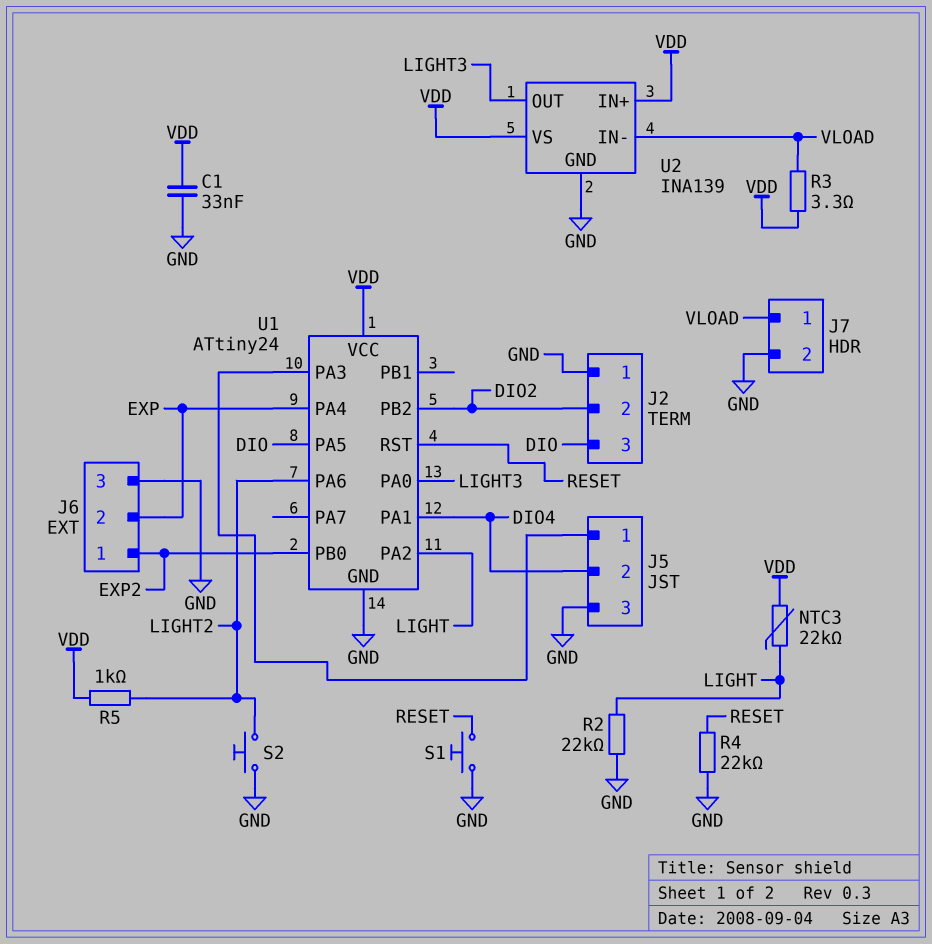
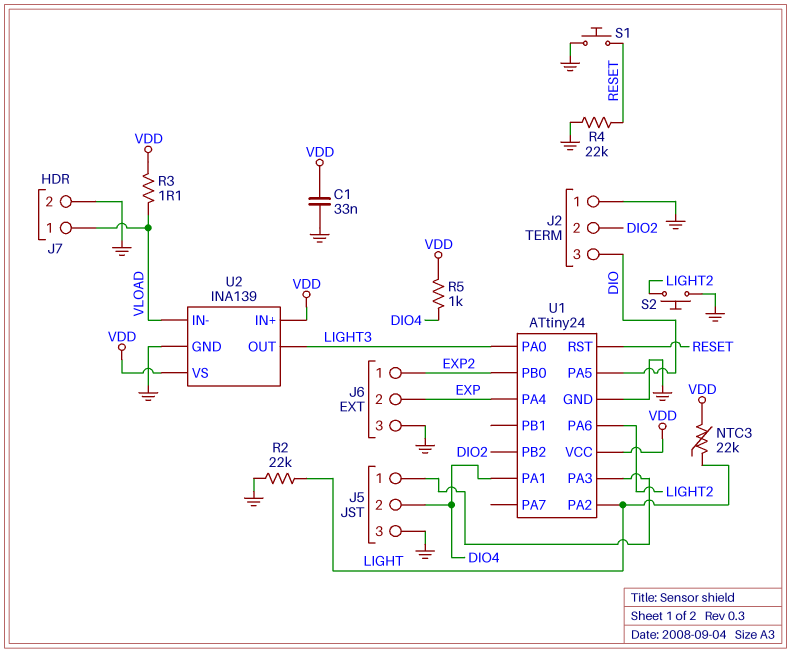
R3: 3.3 (VDD, VLOAD) -> 1.1 (VDD, VLOAD)
R5: 1k (LIGHT2, VDD) -> 1k (DIO4, VDD)

